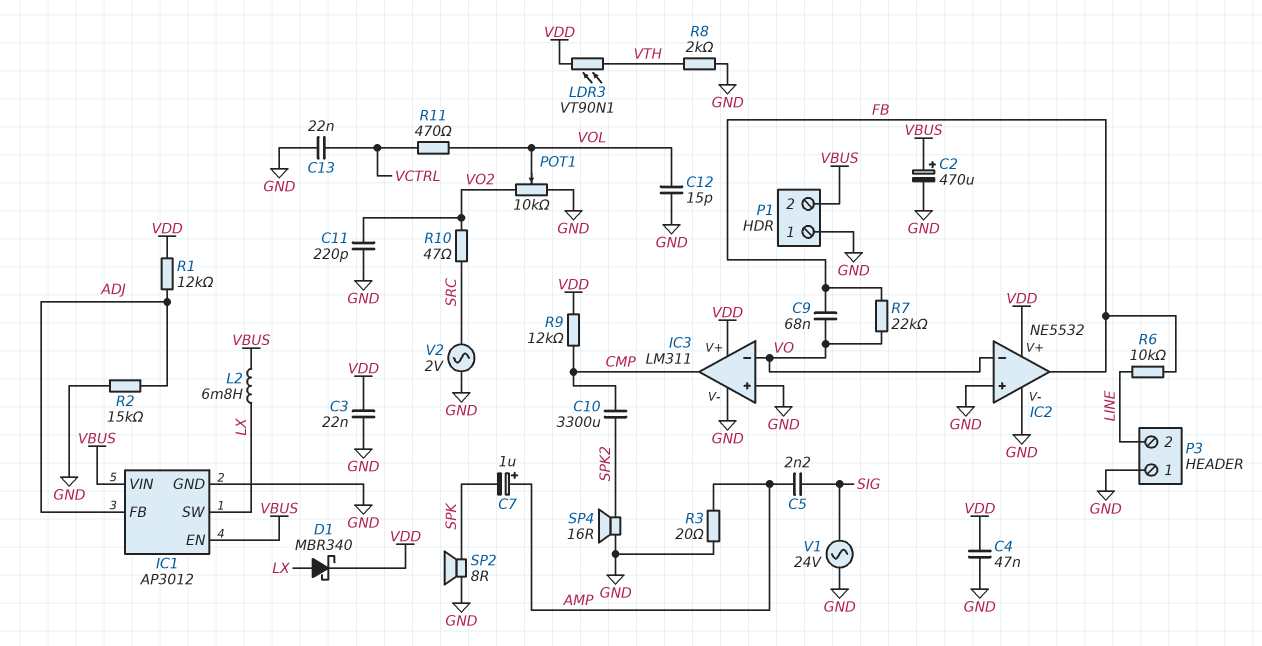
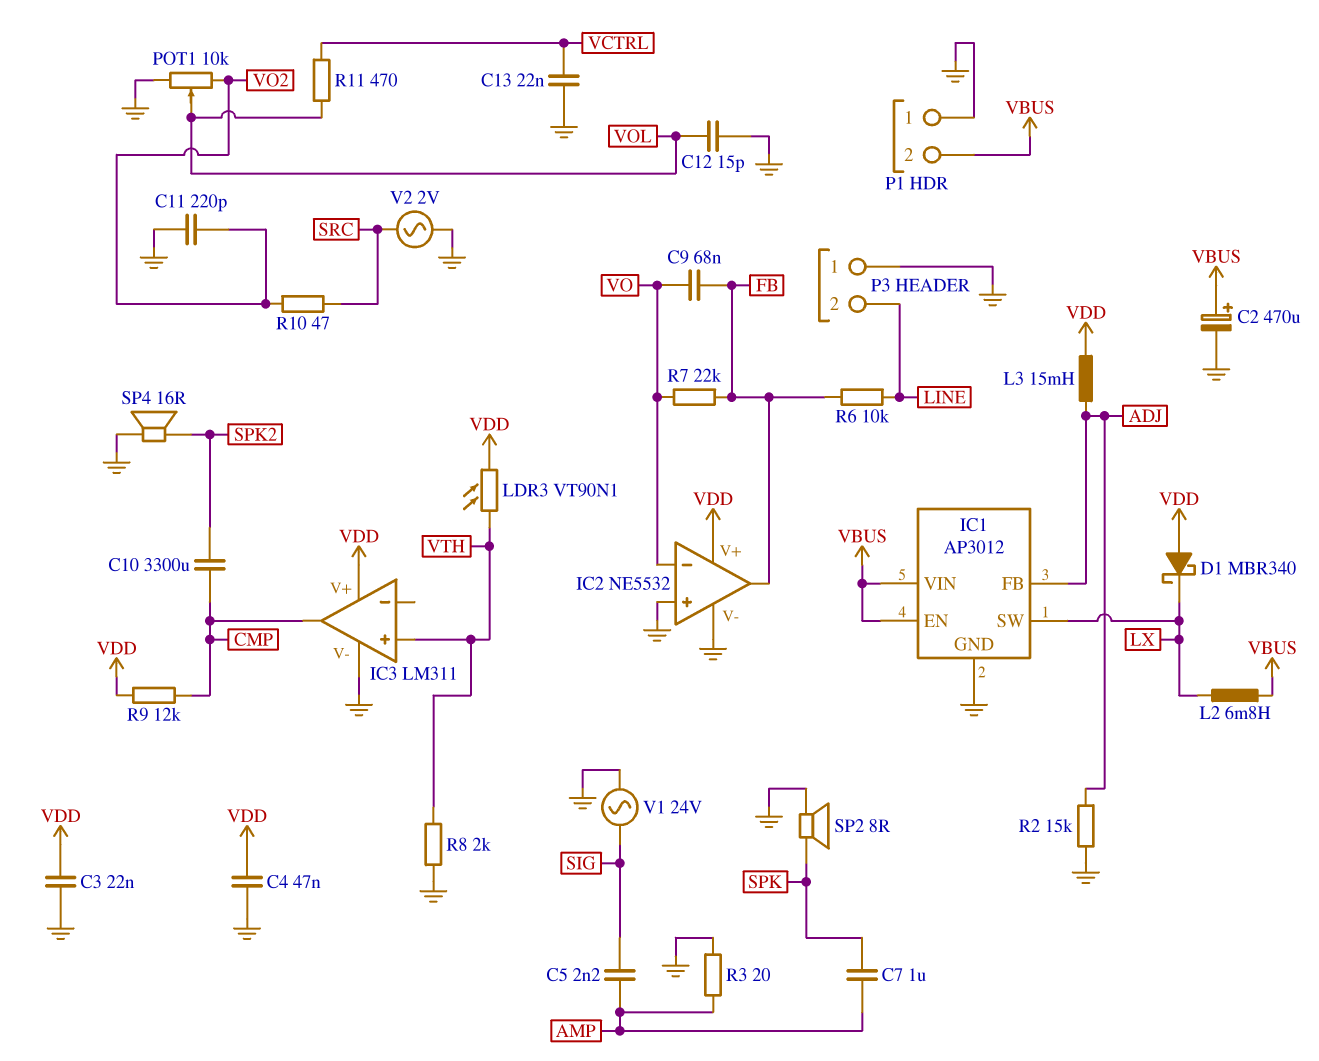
C7: 1uF (plus AMP, minus SPK) -> 1uF (AMP, SPK)
D1: schottky MBR340 (A LX, K VDD) -> schottky MBR340 (A VDD, K LX)
IC3 pin in+: GND -> VTH
IC3 pin in-: VO -> none
L3: none -> 15mH (ADJ, VDD)
R1: 12k (ADJ, VDD) -> none

